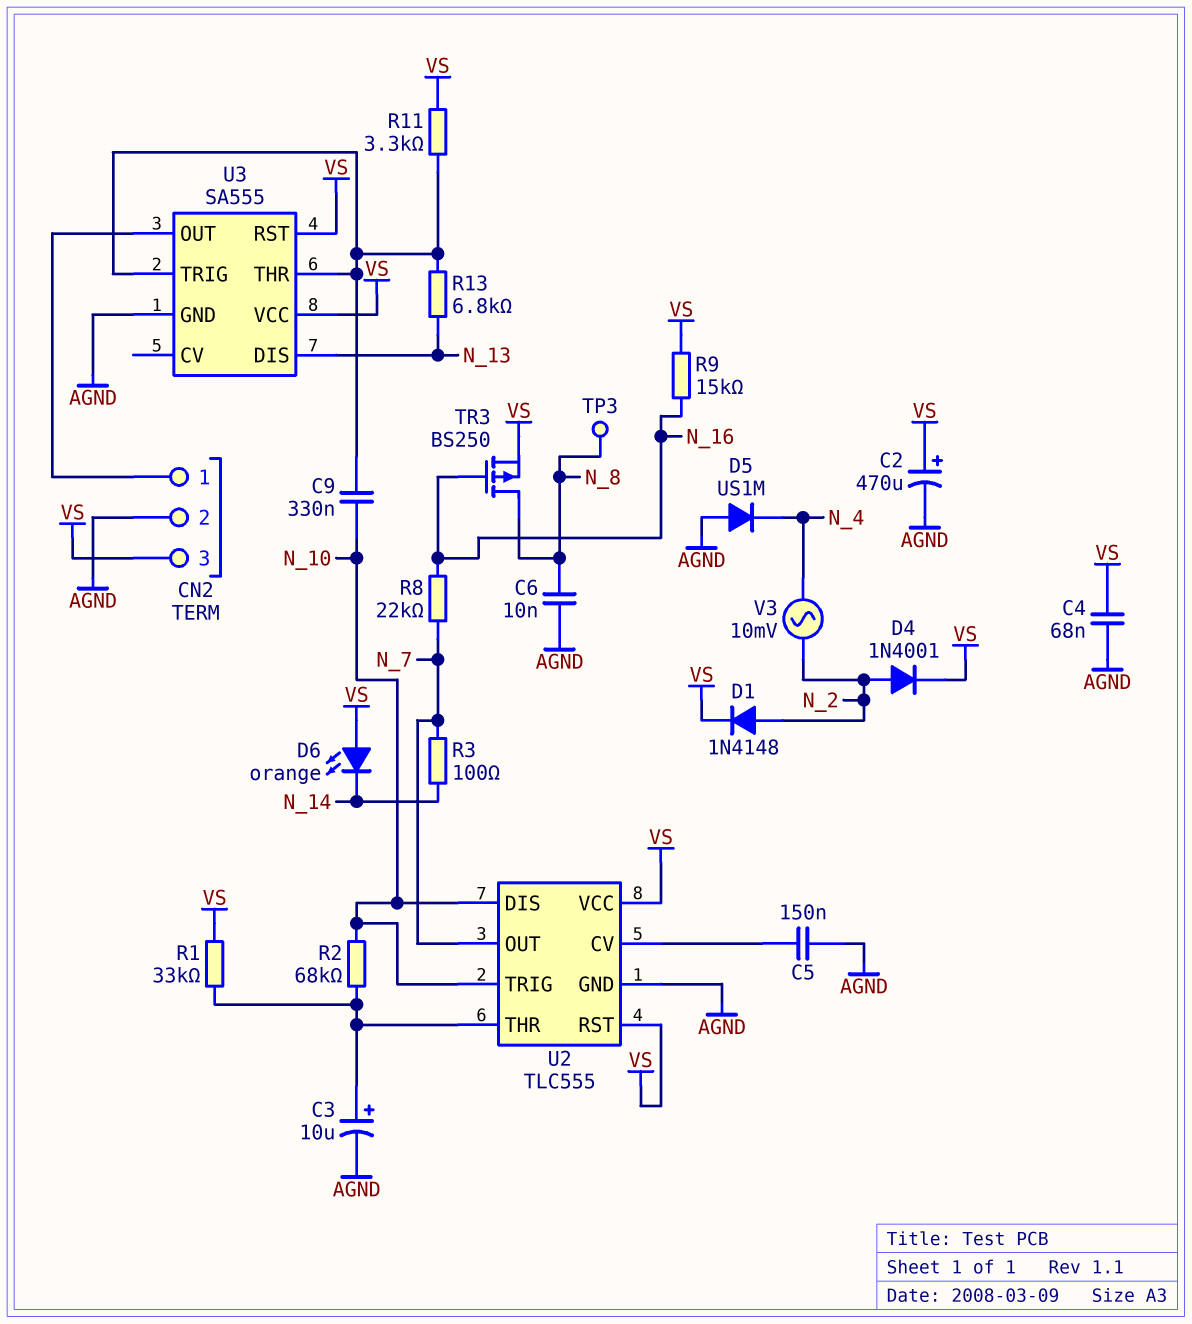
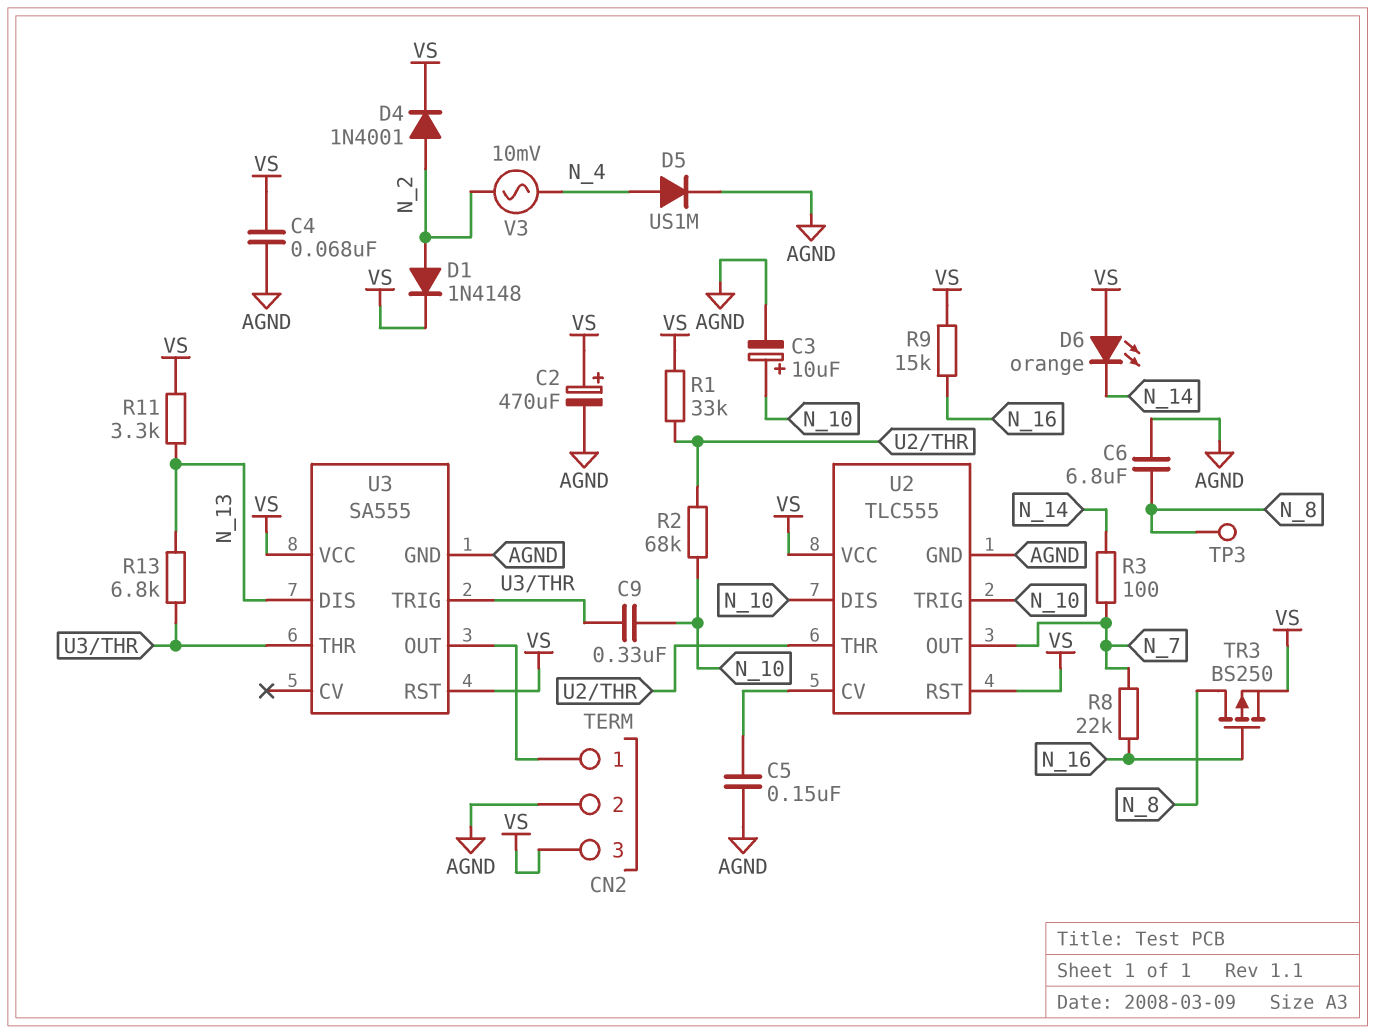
C3: 10uF (plus U2/THR, minus AGND) -> 10uF (plus N_10, minus AGND)
C6: 10nF (AGND, N_8) -> 6.8uF (AGND, N_8)
D5: diode US1M (A AGND, K N_4) -> diode US1M (A N_4, K AGND)
R11: 3.3k (U3/THR, VS) -> 3.3k (N_13, VS)

